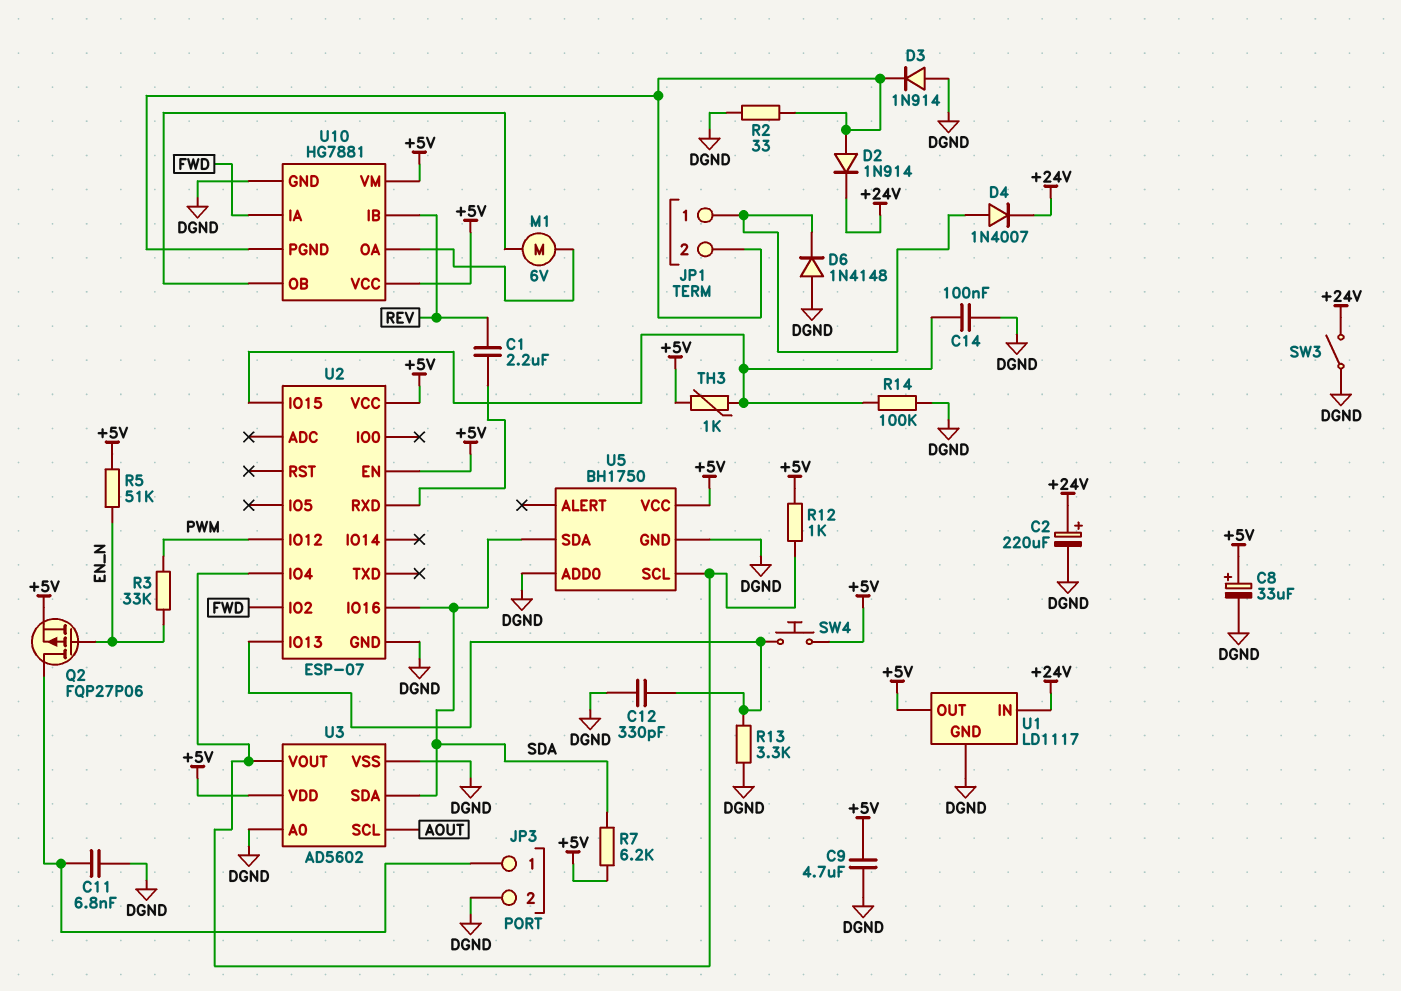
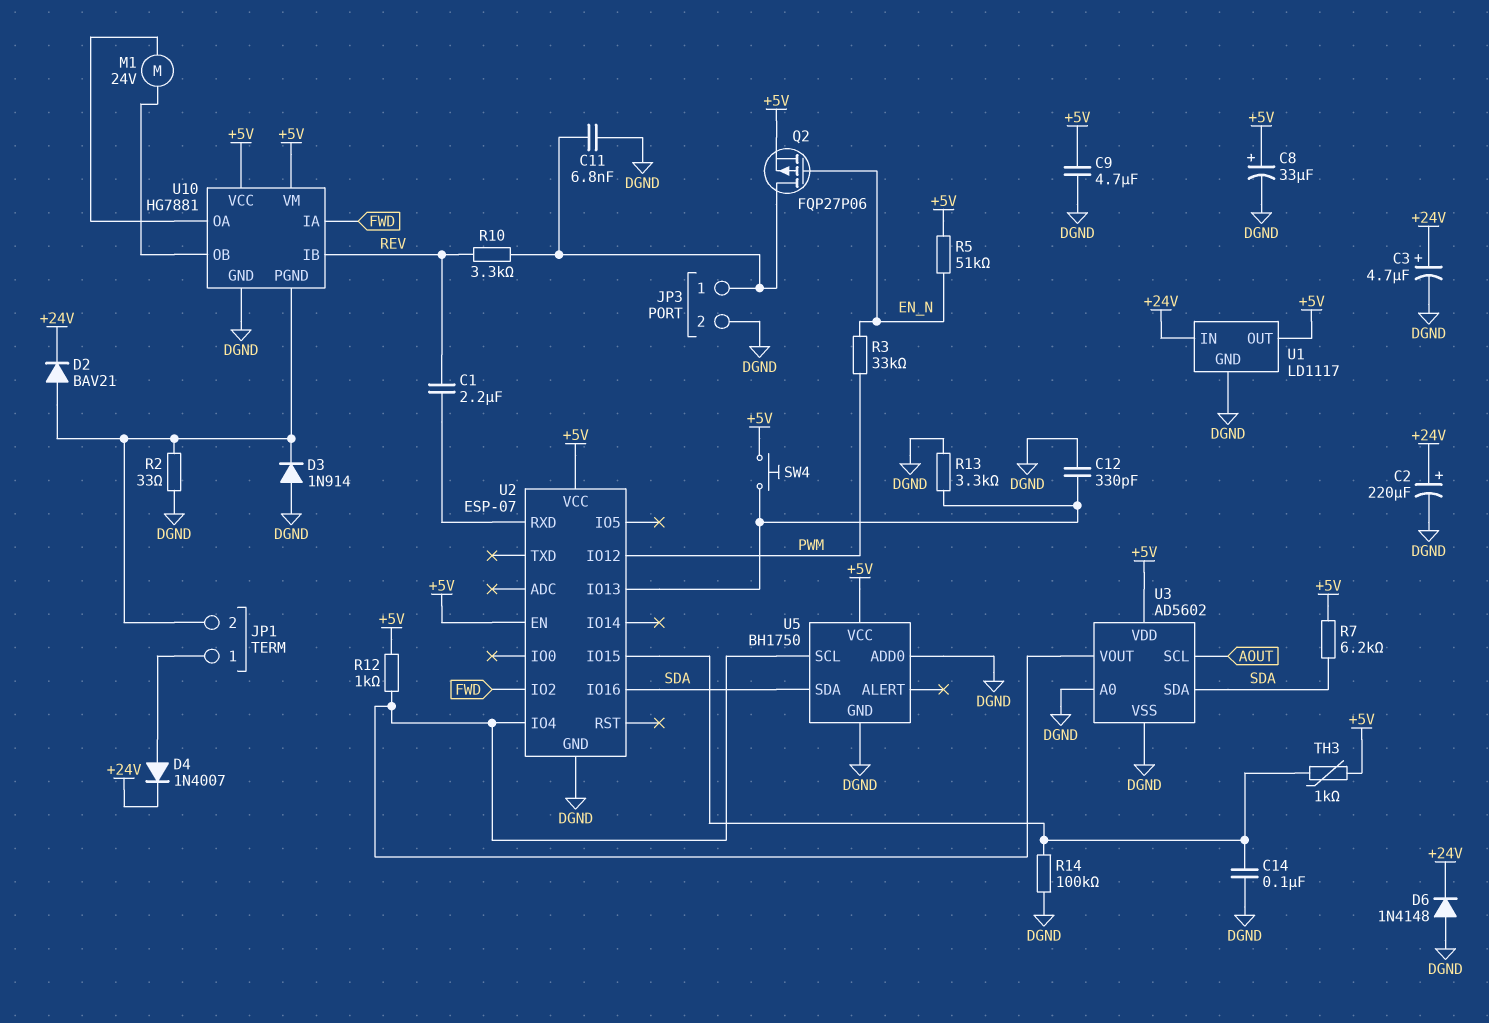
C3: none -> 4.7uF (plus +24V, minus DGND)
D2: diode 1N914 (A JP1/2, K +24V) -> diode BAV21 (A JP1/2, K +24V)
D6: diode 1N4148 (A DGND, K JP1/1) -> diode 1N4148 (A DGND, K +24V)
M1: motor 6V (U10/OA, U10/OB) -> motor 24V (U10/OA, U10/OB)
R10: none -> 3.3k (JP3/1, REV)
SW3: switch (+24V, DGND) -> none

